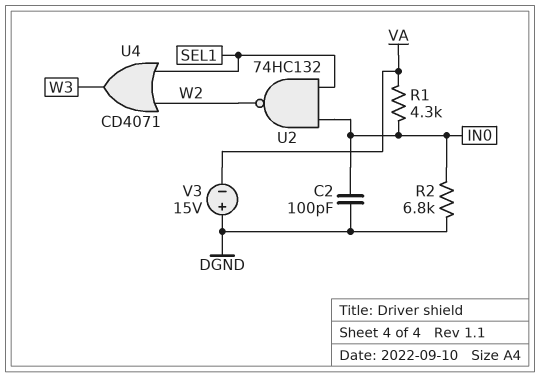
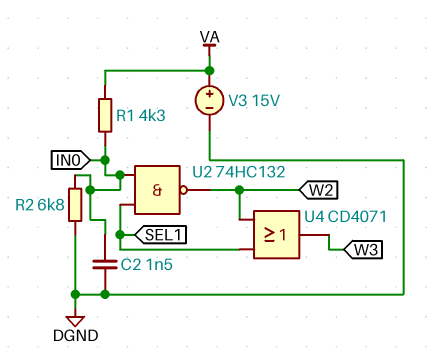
C2: 100pF (DGND, IN0) -> 1.5nF (DGND, IN0)
V3: 15V (plus DGND, minus VA) -> 15V (plus VA, minus DGND)

